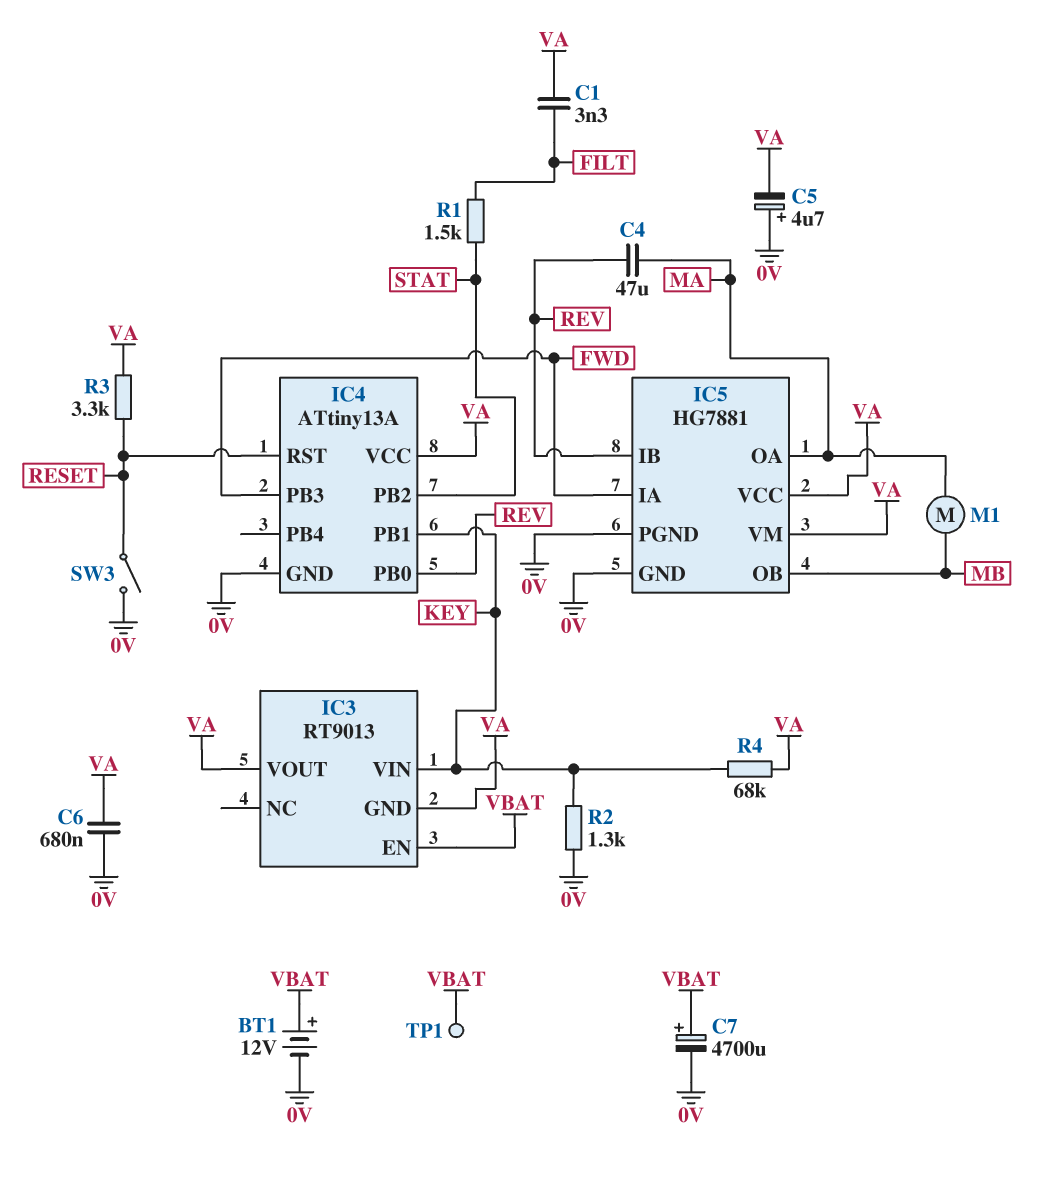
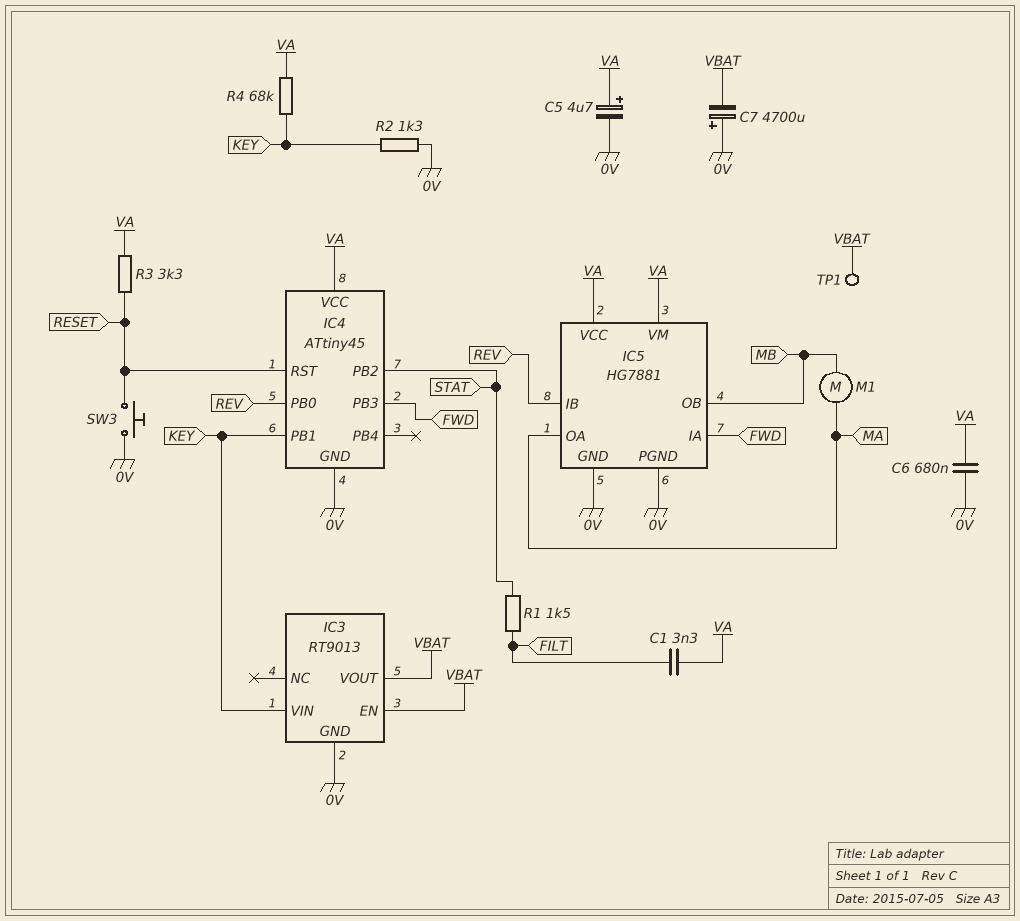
BT1: 12V (plus VBAT, minus 0V) -> none
C4: 47uF (MA, REV) -> none
C5: 4.7uF (plus 0V, minus VA) -> 4.7uF (plus VA, minus 0V)
C7: 4700uF (plus VBAT, minus 0V) -> 4700uF (plus 0V, minus VBAT)
IC3 pin GND: VA -> 0V
IC3 pin VOUT: VA -> VBAT
IC4: ATtiny13A -> ATtiny45
SW3: switch (0V, RESET) -> button (0V, RESET)

